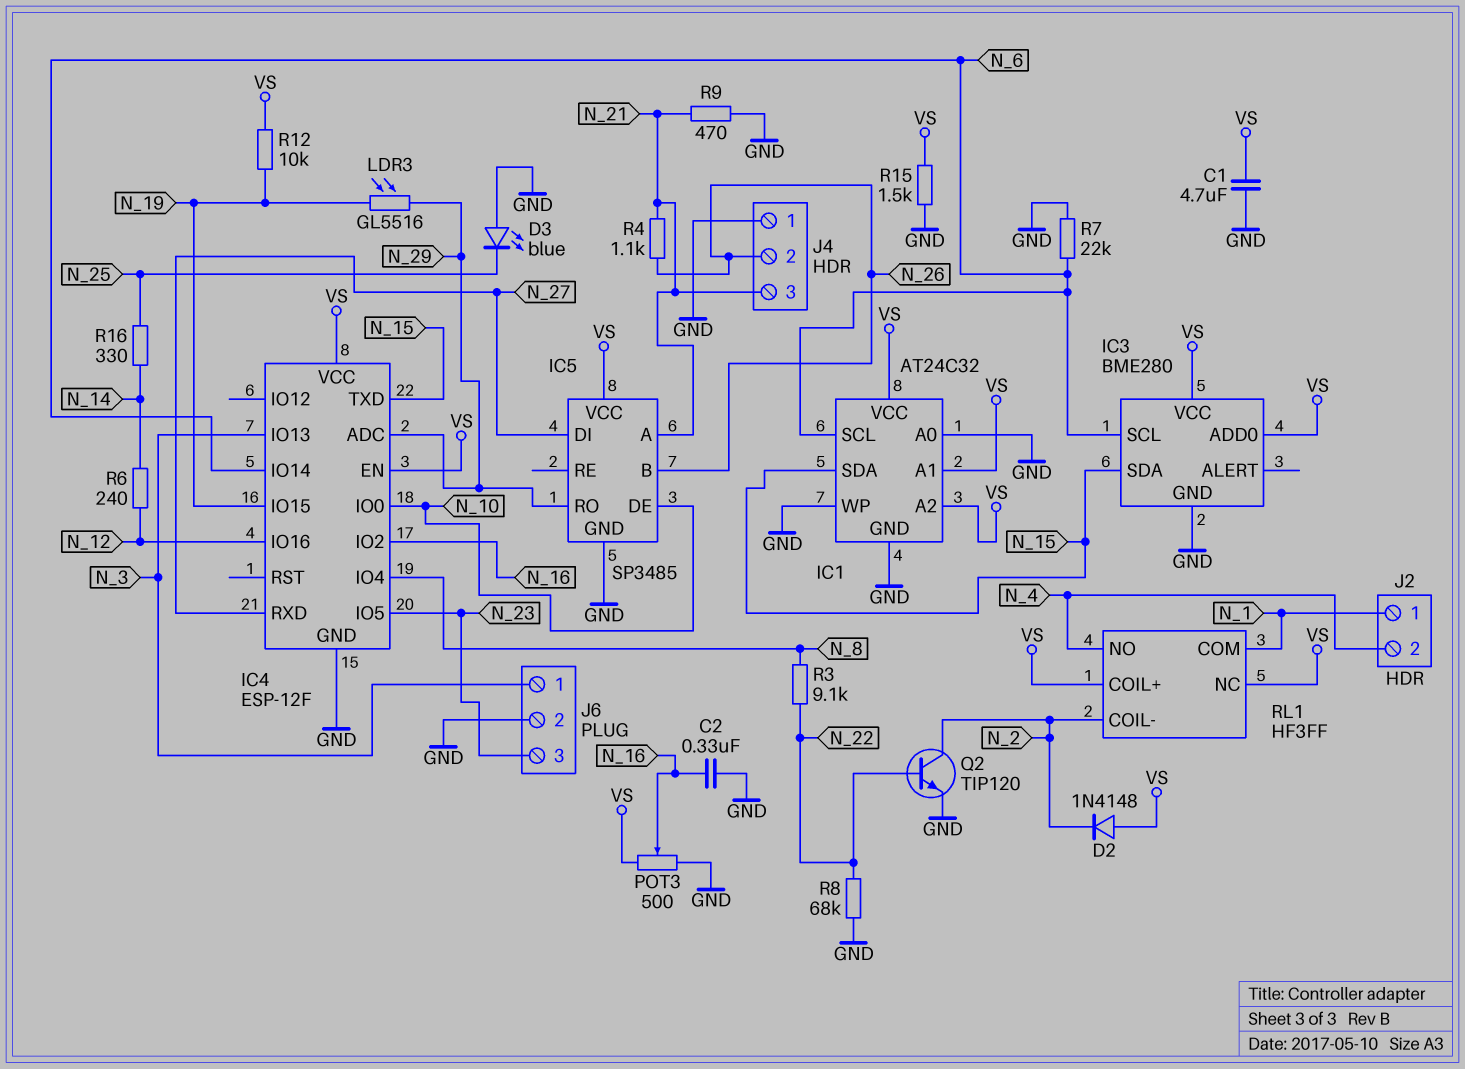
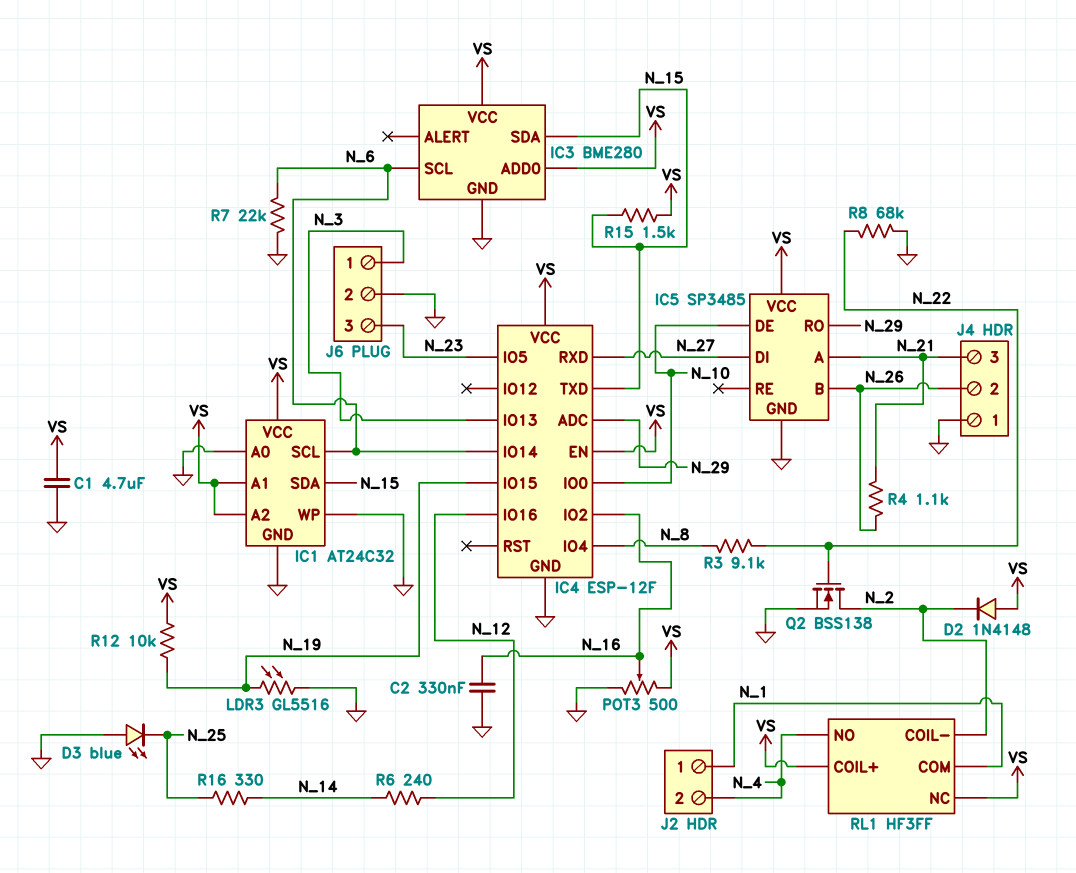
LDR3: GL5516 (N_19, N_29) -> GL5516 (GND, N_19)
Q2: NPN TIP120 (B N_22, C N_2, E GND) -> NMOS BSS138 (G N_22, D N_2, S GND)
R9: 470 (GND, N_21) -> none
R15: 1.5k (GND, VS) -> 1.5k (N_15, VS)

